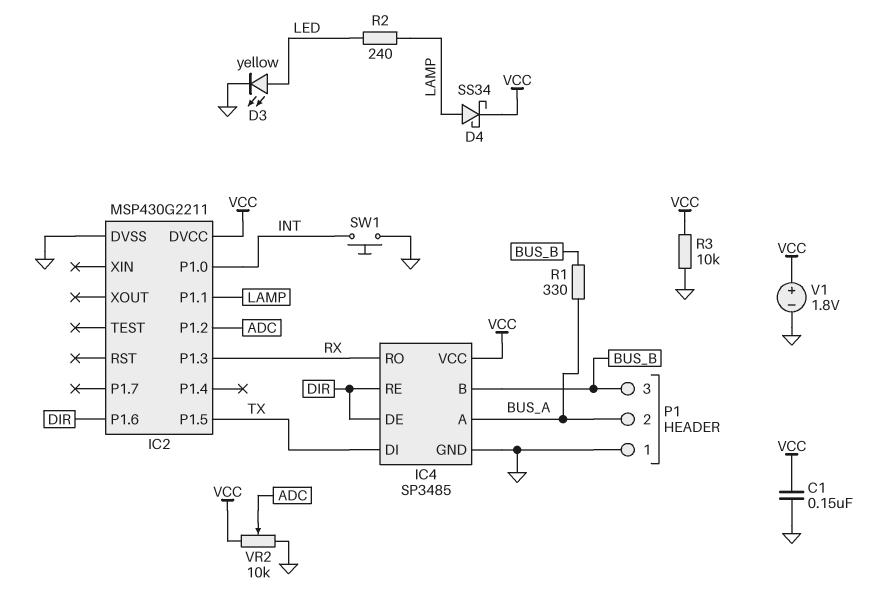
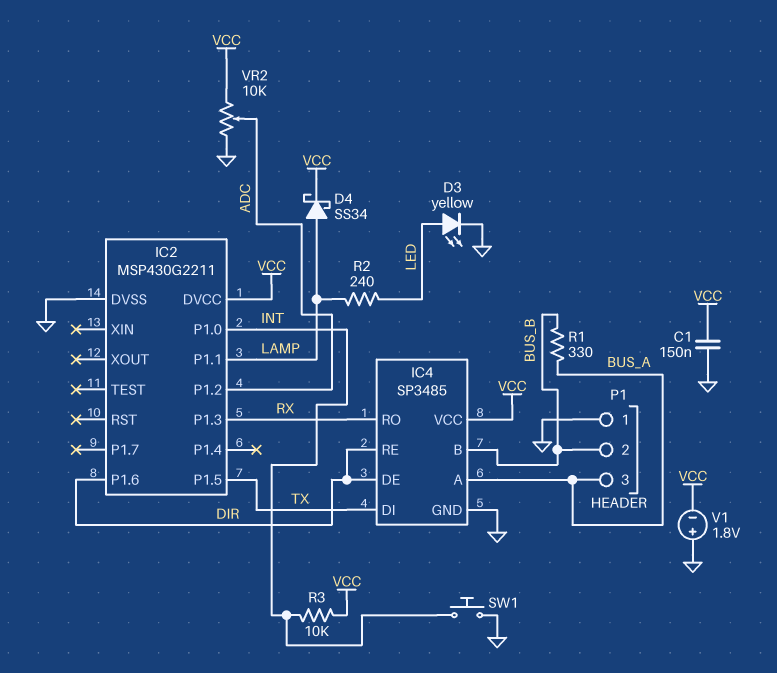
P1 pin 2: BUS_A -> BUS_B
P1 pin 3: BUS_B -> BUS_A
R3: 10k (GND, VCC) -> 10k (INT, VCC)
V1: 1.8V (plus VCC, minus GND) -> 1.8V (plus GND, minus VCC)

